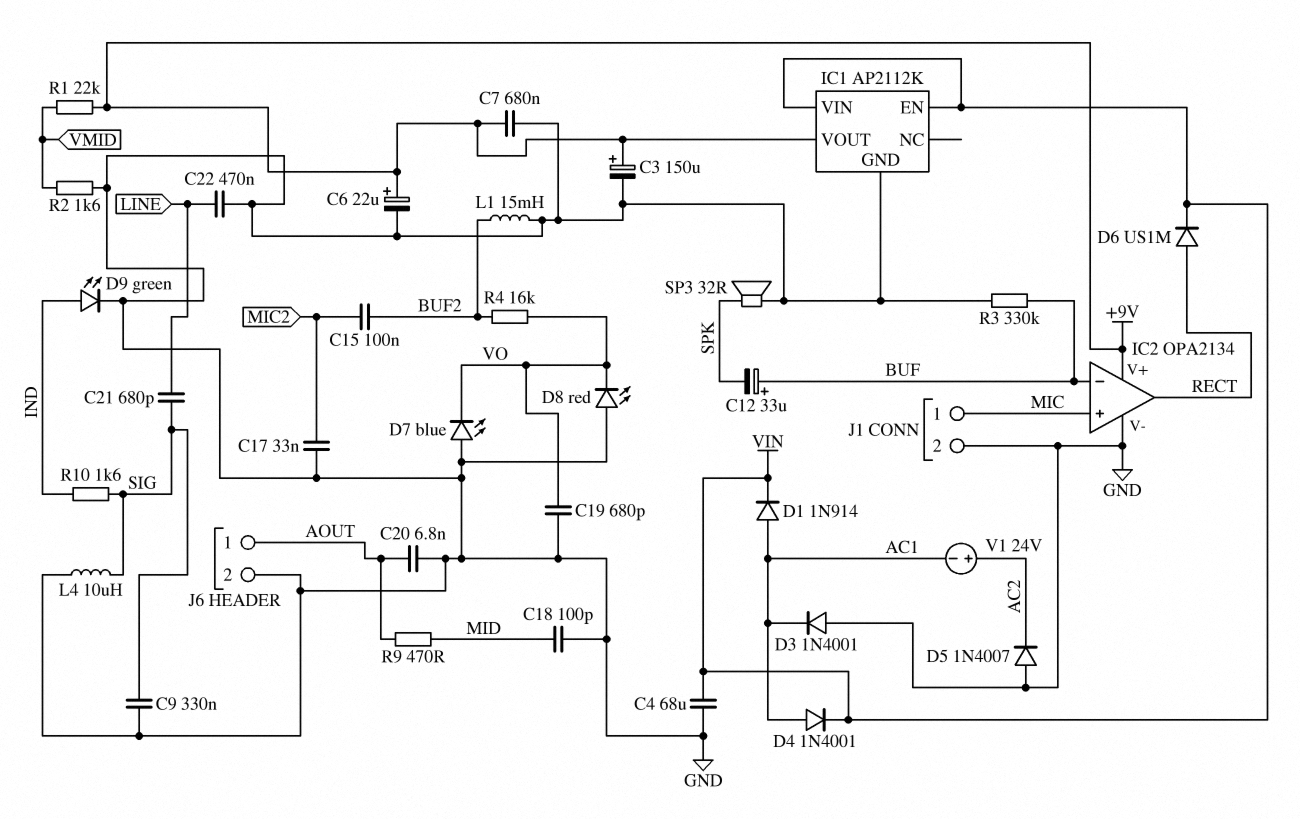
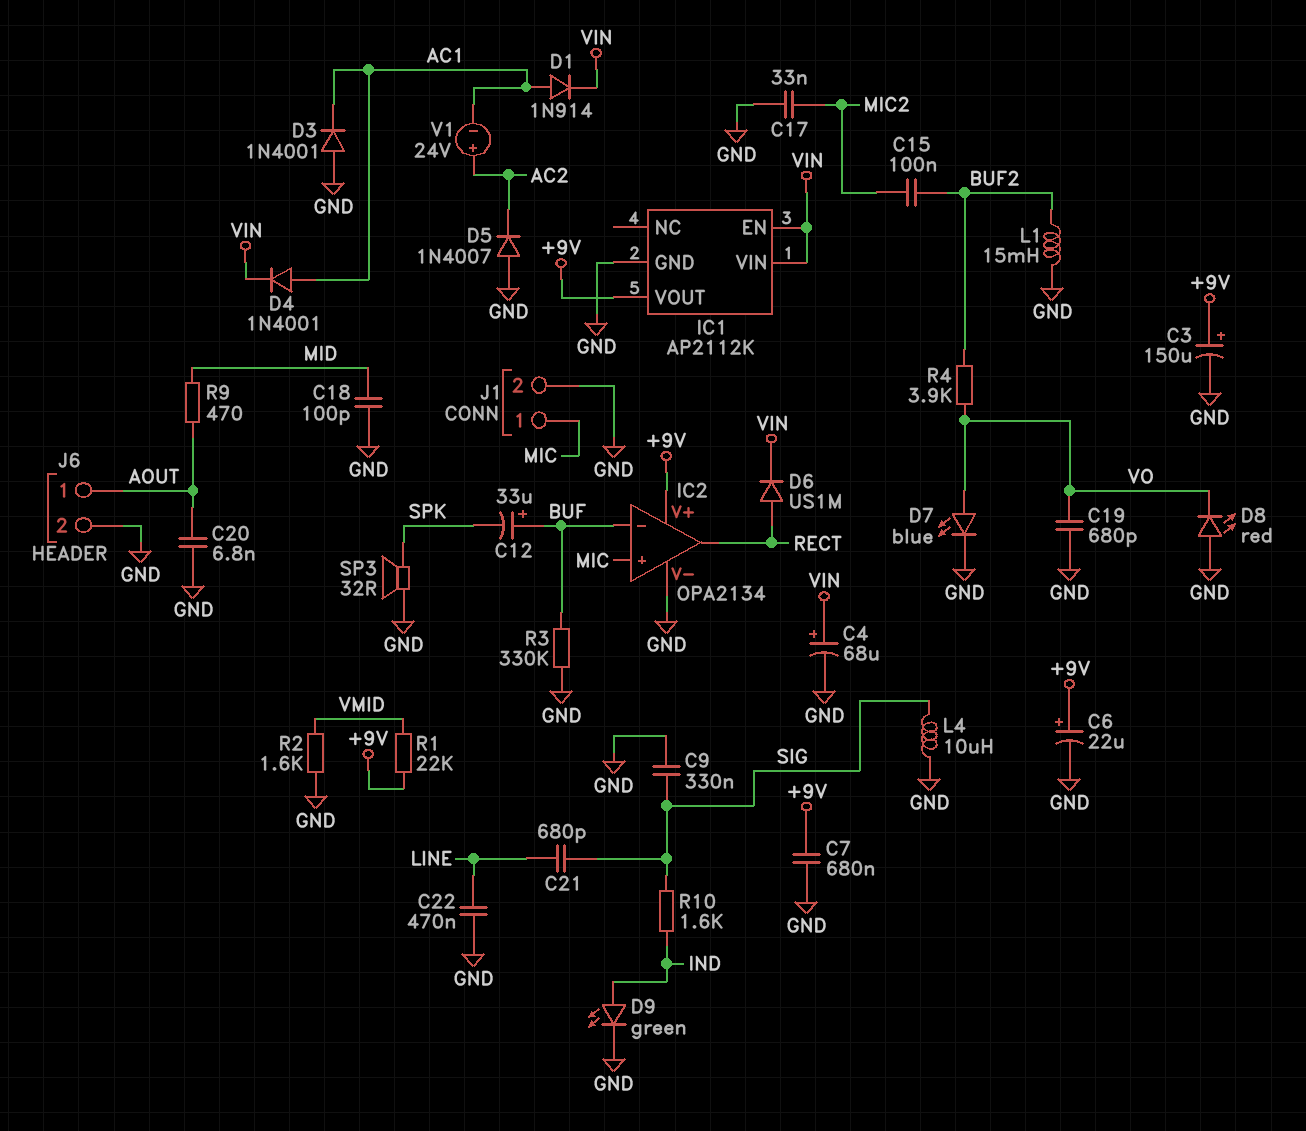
C4: 68uF (GND, VIN) -> 68uF (plus VIN, minus GND)
D7: LED blue (A GND, K VO) -> LED blue (A VO, K GND)
R4: 16k (BUF2, VO) -> 3.9k (BUF2, VO)

